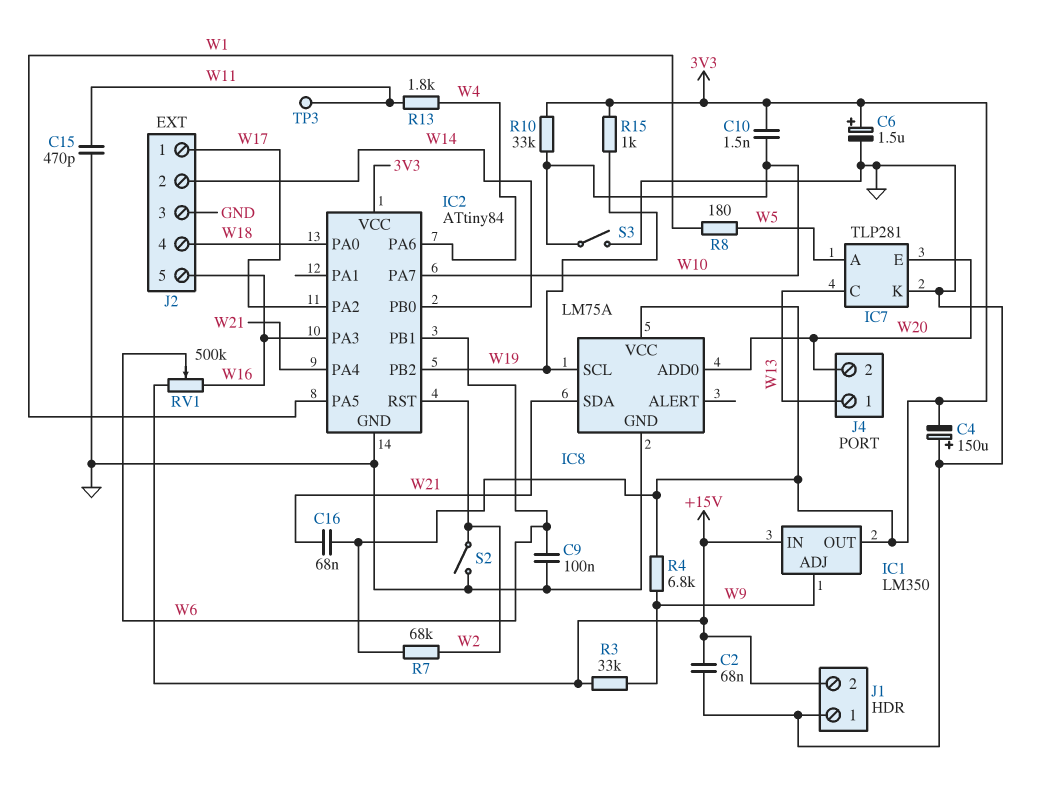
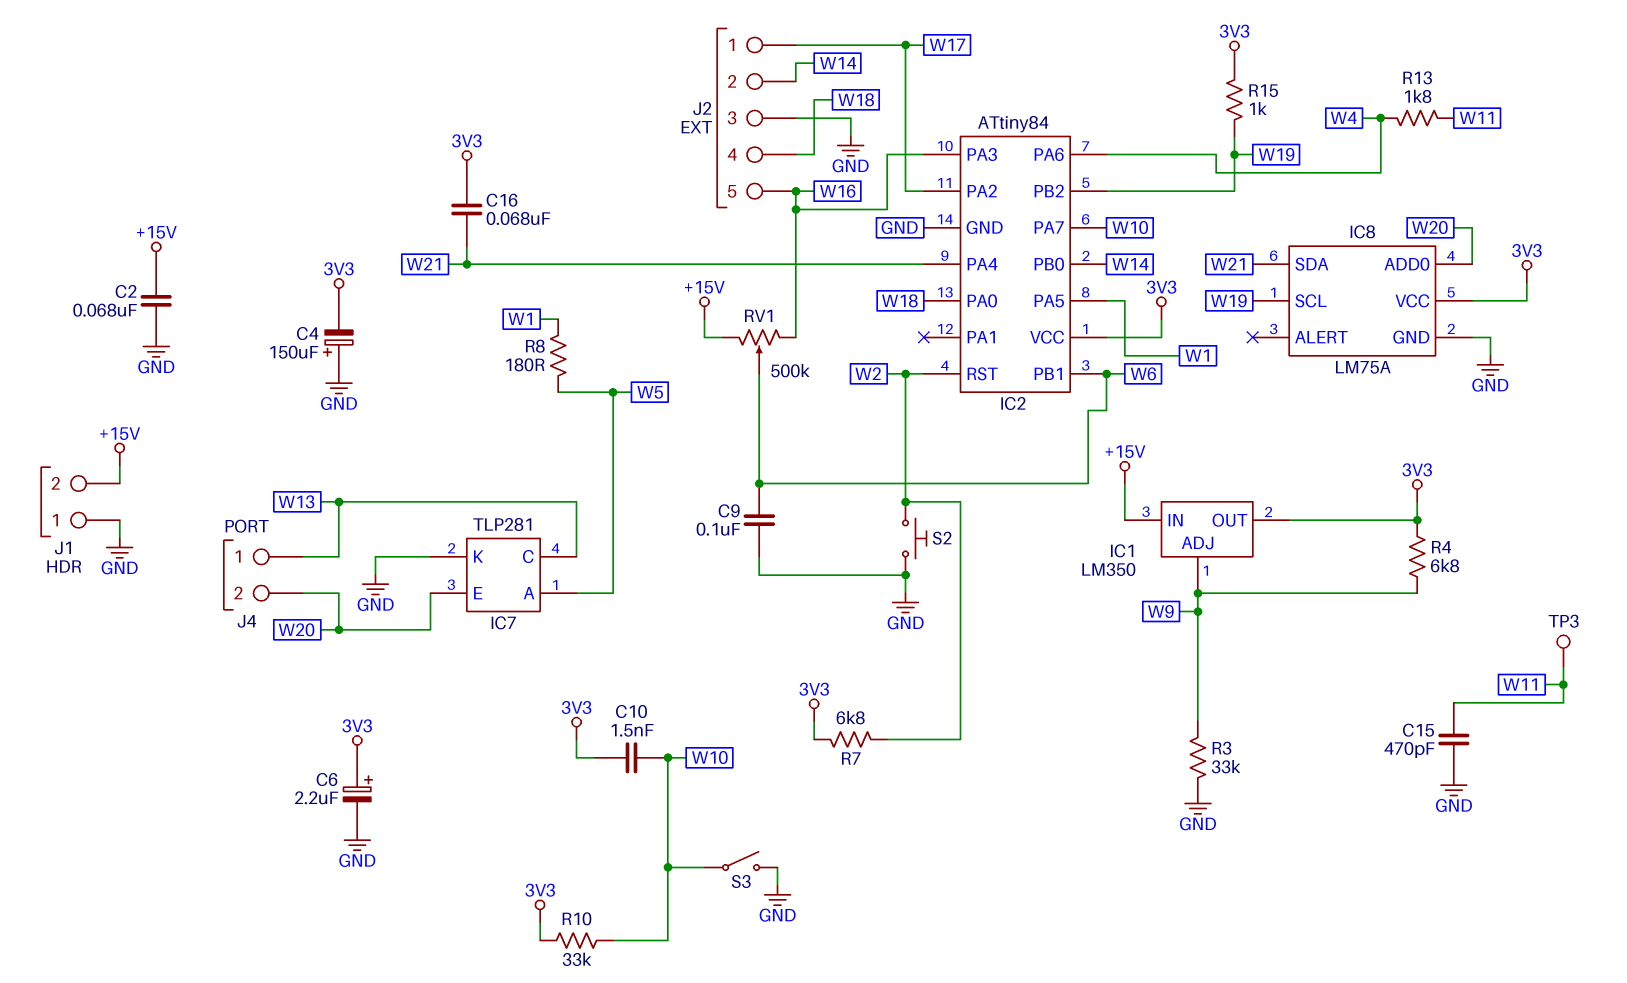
C6: 1.5uF (plus 3V3, minus GND) -> 2.2uF (plus 3V3, minus GND)
R3: 33k (+15V, W9) -> 33k (GND, W9)
R7: 68k (3V3, W2) -> 6.8k (3V3, W2)
S2: switch (GND, W2) -> button (GND, W2)

